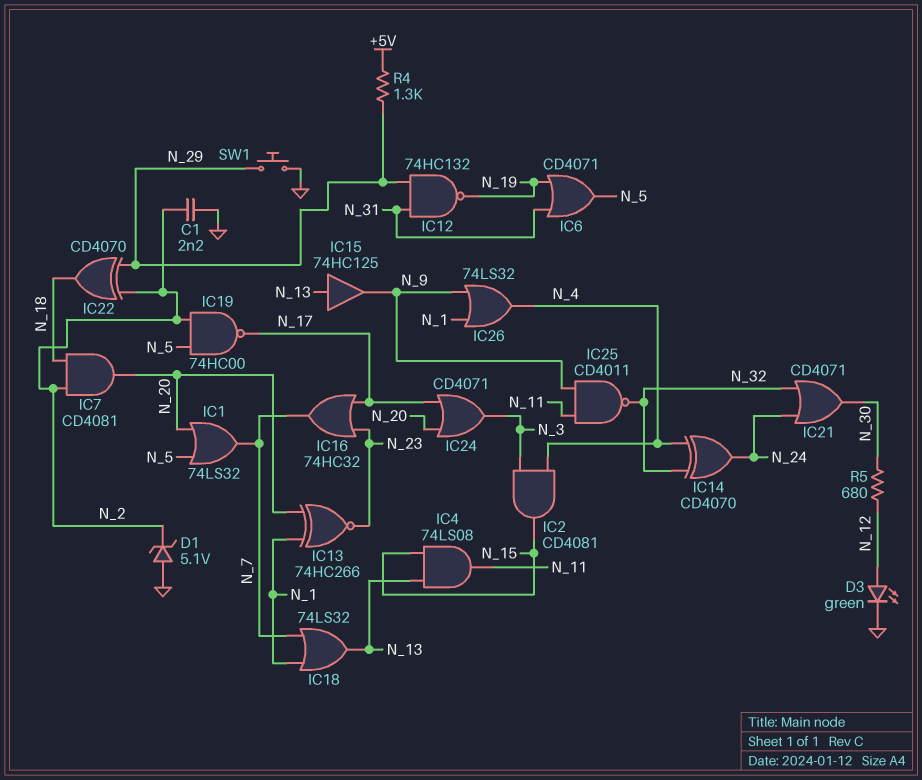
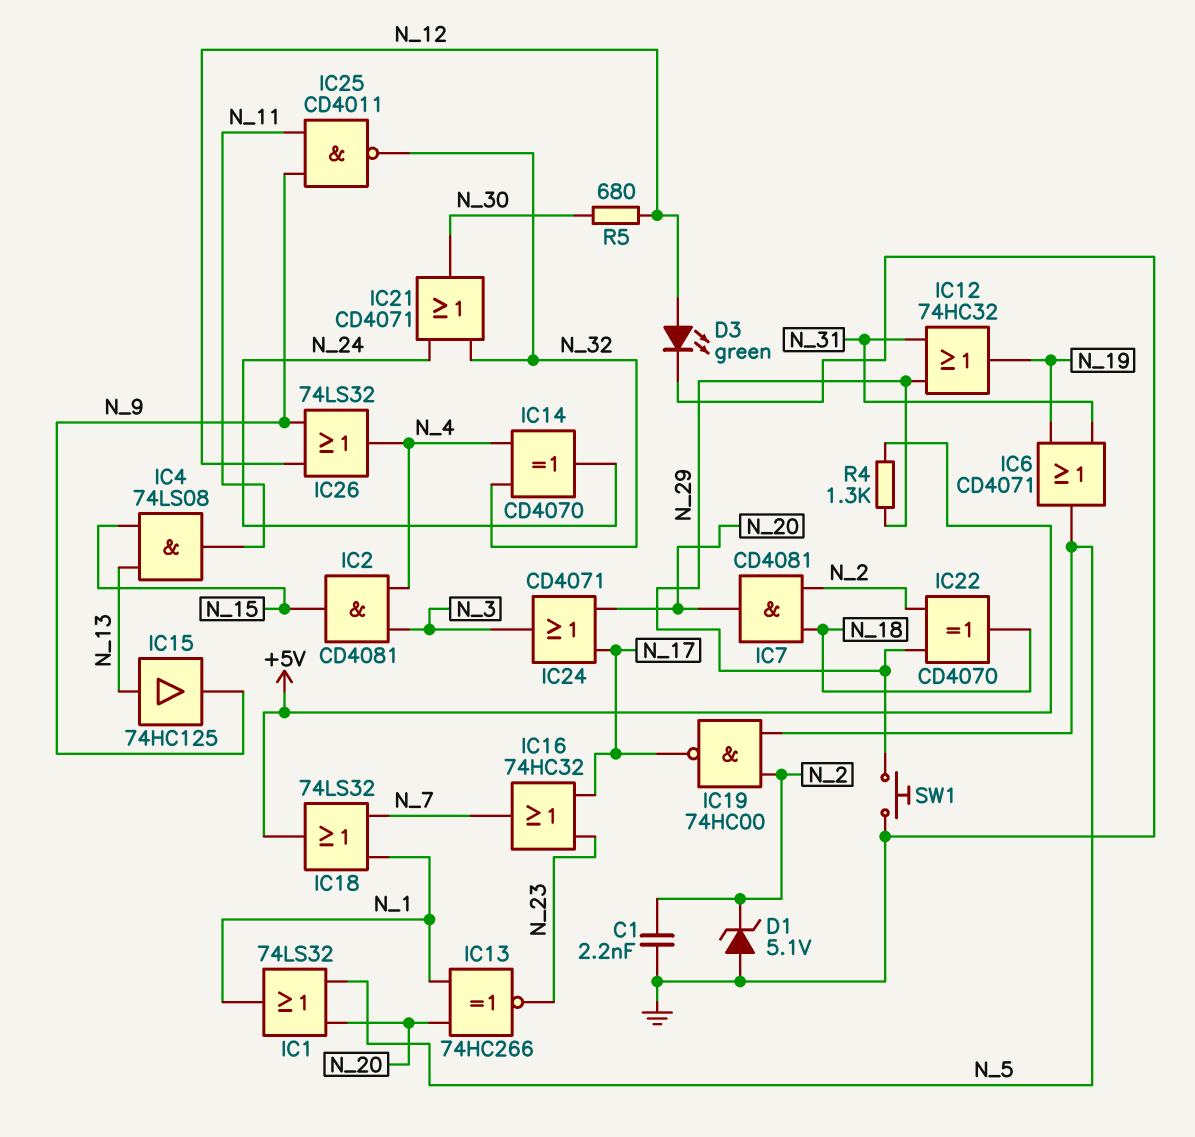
IC1: OR 74LS32 (in N_5, in N_20, out N_7) -> OR 74LS32 (in N_5, in N_20, out N_1)
IC12: NAND 74HC132 (in N_29, in N_31, out N_19) -> OR 74HC32 (in N_29, in N_31, out N_19)
IC18: OR 74LS32 (in N_1, in N_7, out N_13) -> OR 74LS32 (in N_1, in N_7, out +5V)
IC26: OR 74LS32 (in N_1, in N_9, out N_4) -> OR 74LS32 (in N_9, in N_12, out N_4)

